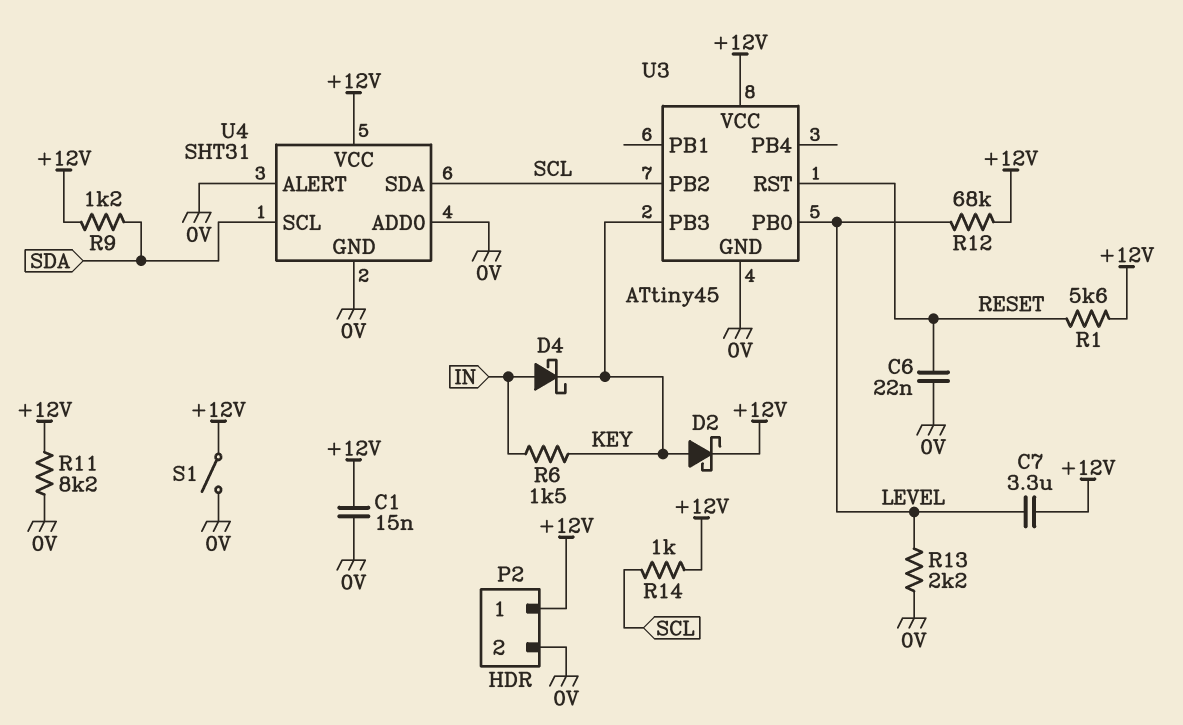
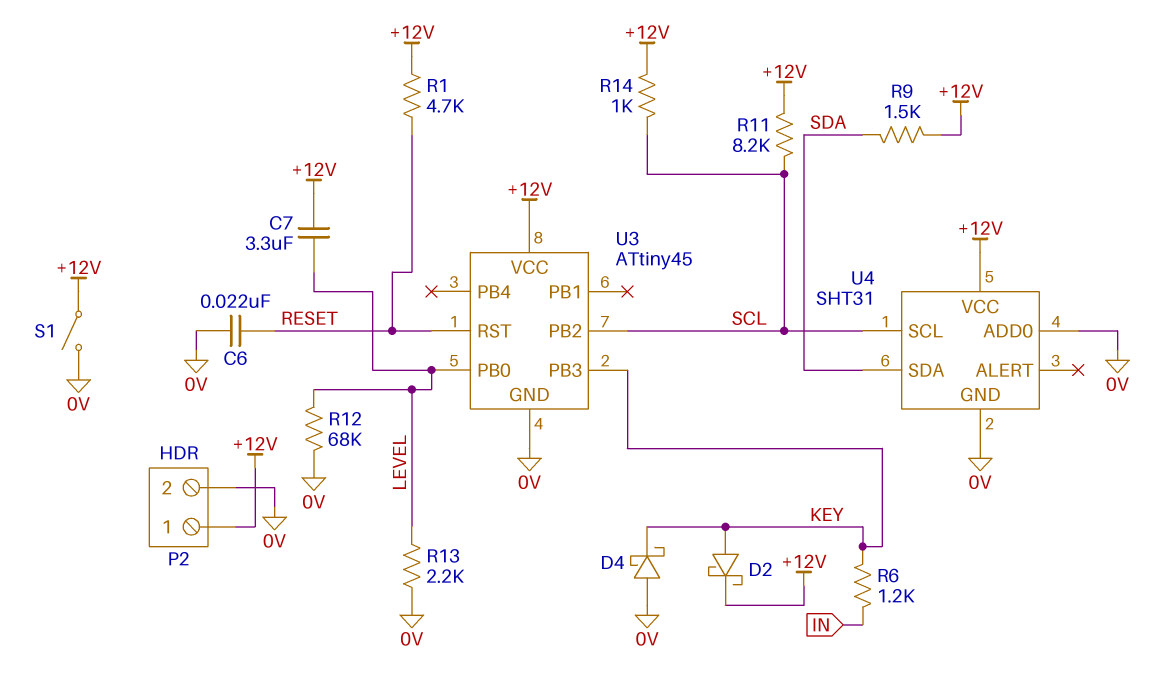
C1: 15nF (+12V, 0V) -> none
D4: schottky (A IN, K KEY) -> schottky (A 0V, K KEY)
R1: 5.6k (+12V, RESET) -> 4.7k (+12V, RESET)
R6: 1.5k (IN, KEY) -> 1.2k (IN, KEY)
R9: 1.2k (+12V, SDA) -> 1.5k (+12V, SDA)
R11: 8.2k (+12V, 0V) -> 8.2k (+12V, SCL)
R12: 68k (+12V, LEVEL) -> 68k (0V, LEVEL)
U4 pin ALERT: 0V -> none
U4 pin SCL: SDA -> SCL
U4 pin SDA: SCL -> SDA

